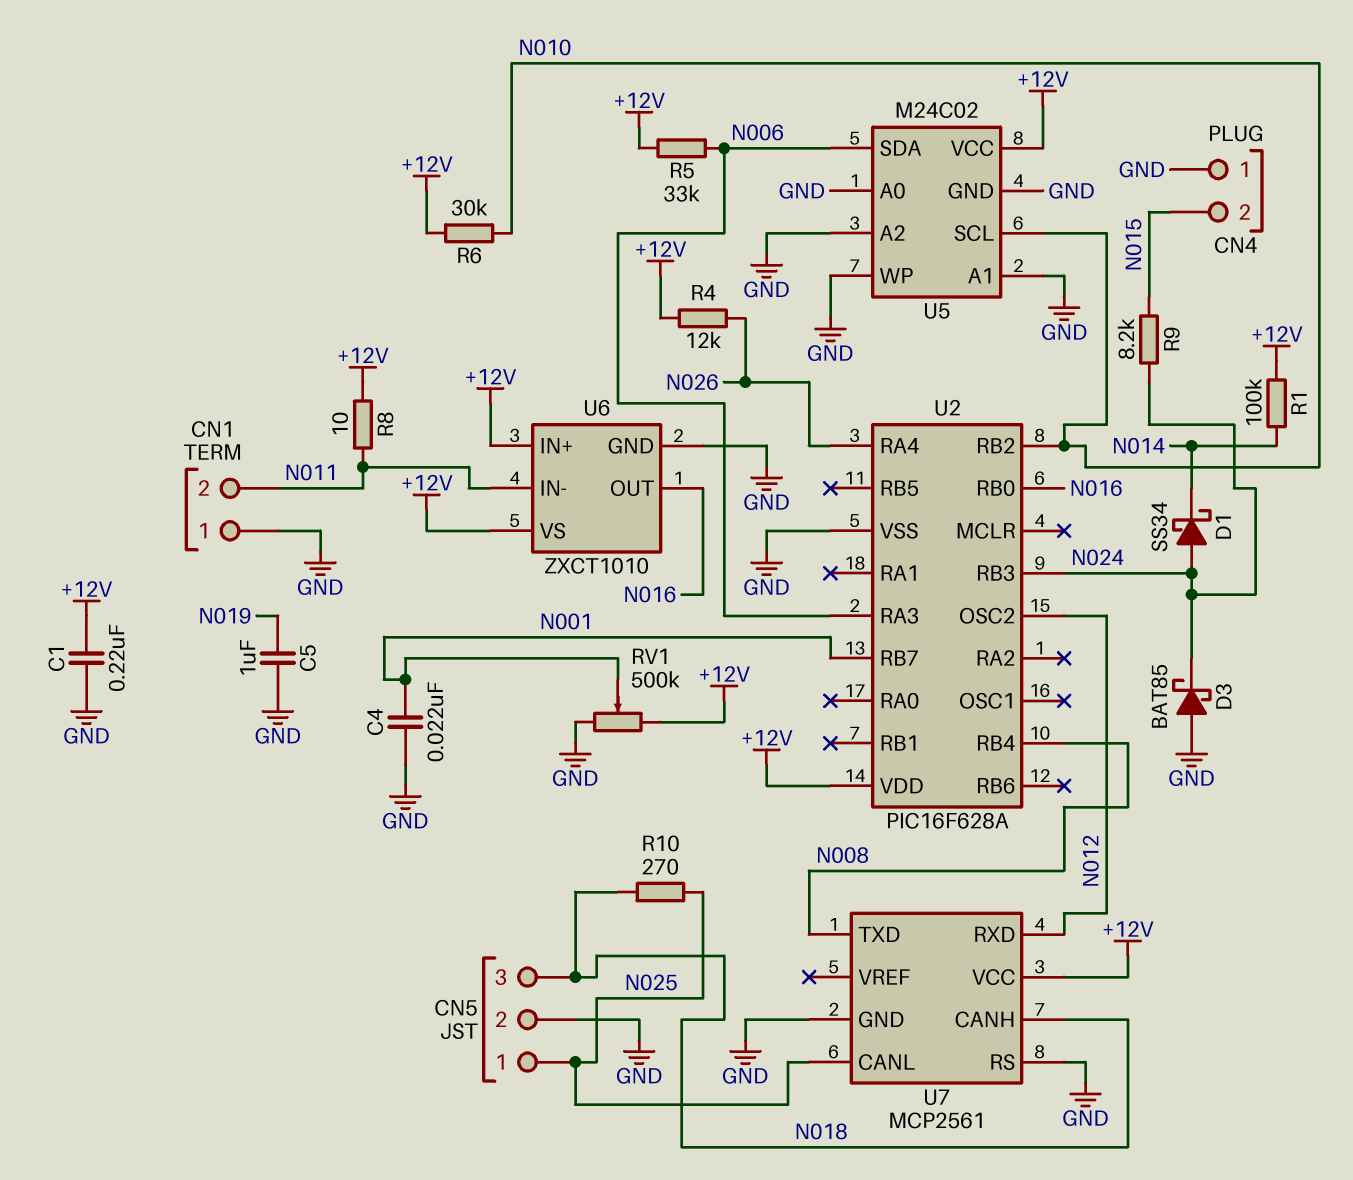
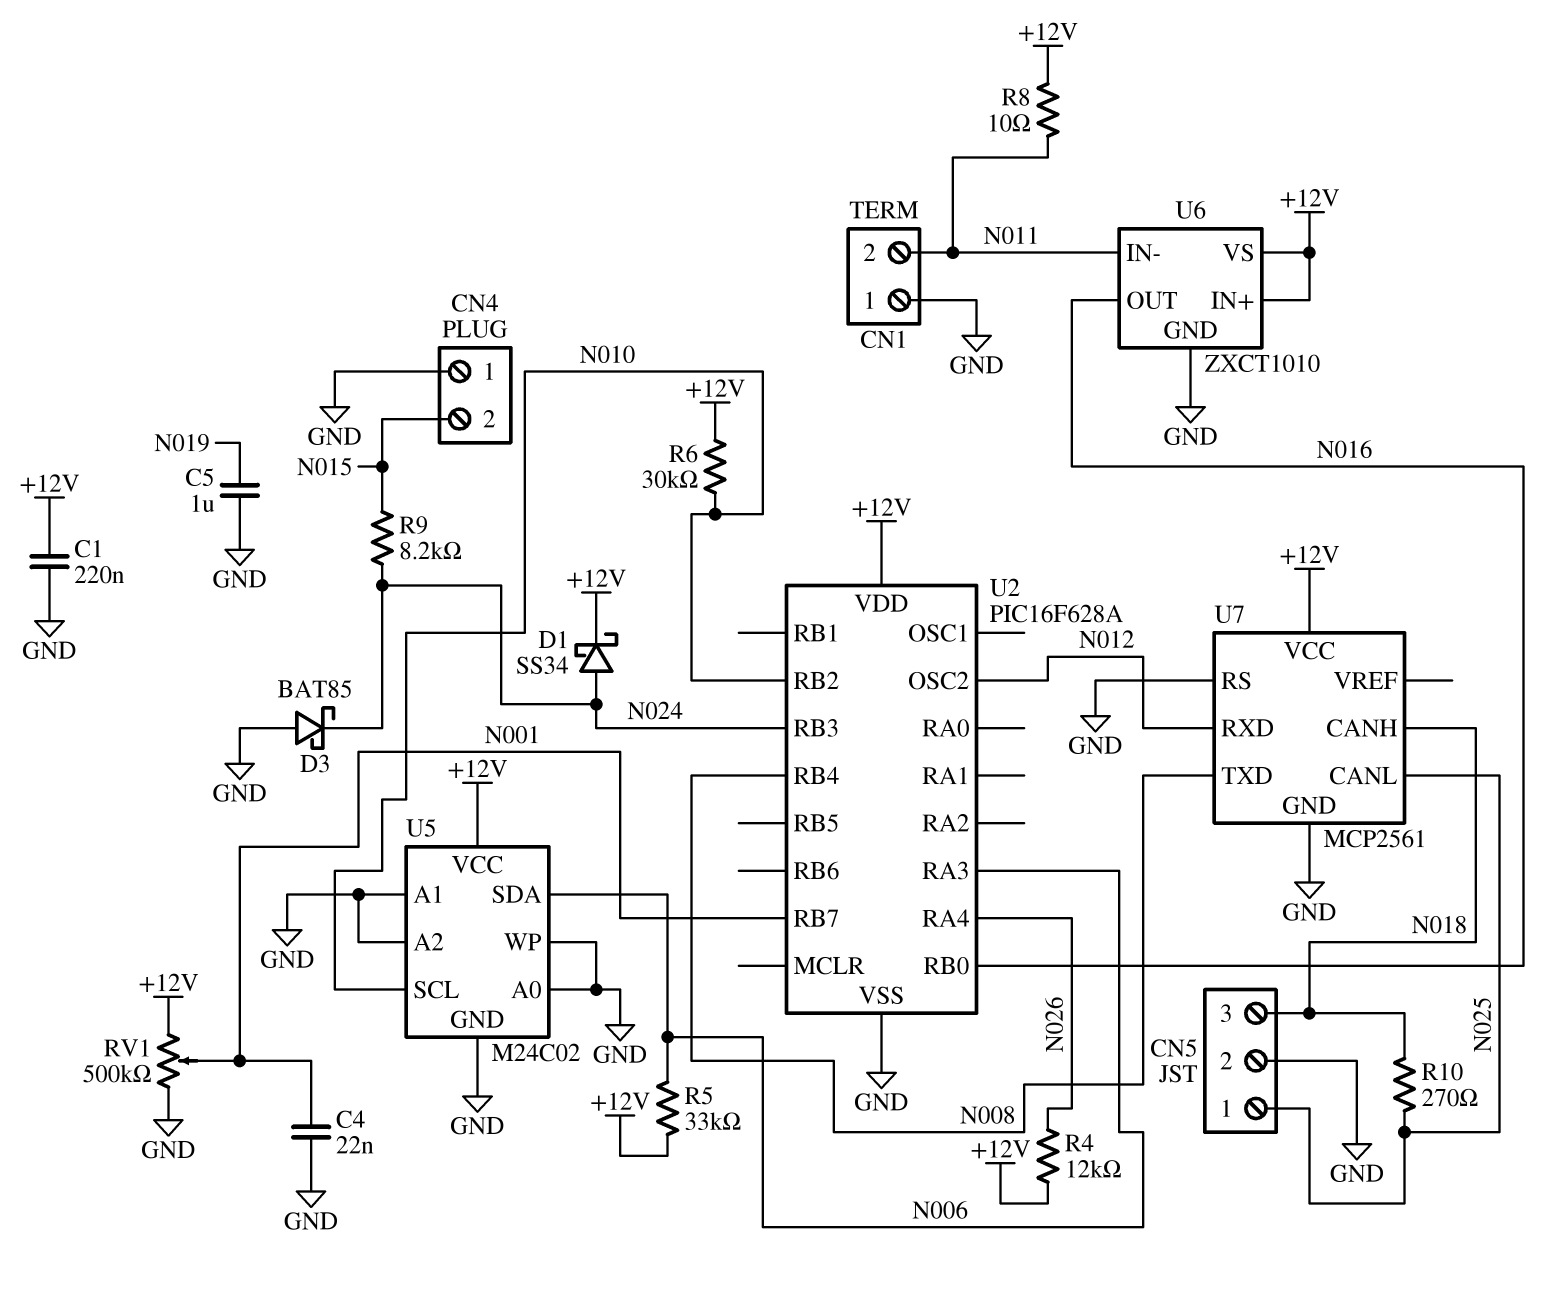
D1: schottky SS34 (A N024, K N014) -> schottky SS34 (A N024, K +12V)
R1: 100k (+12V, N014) -> none

